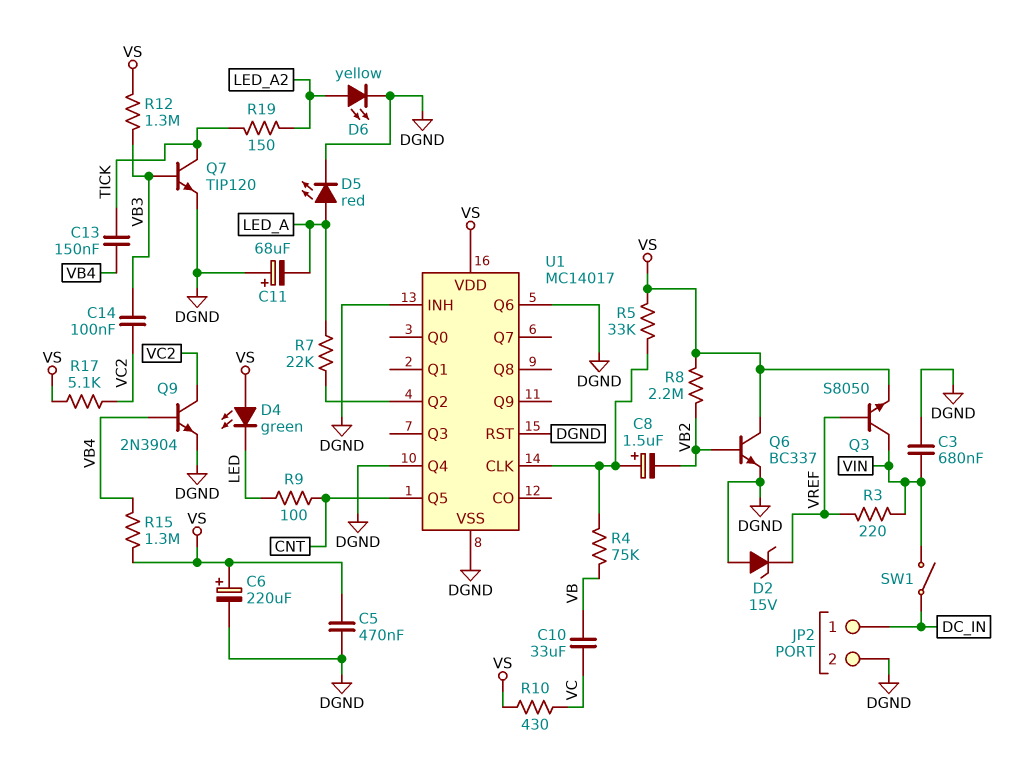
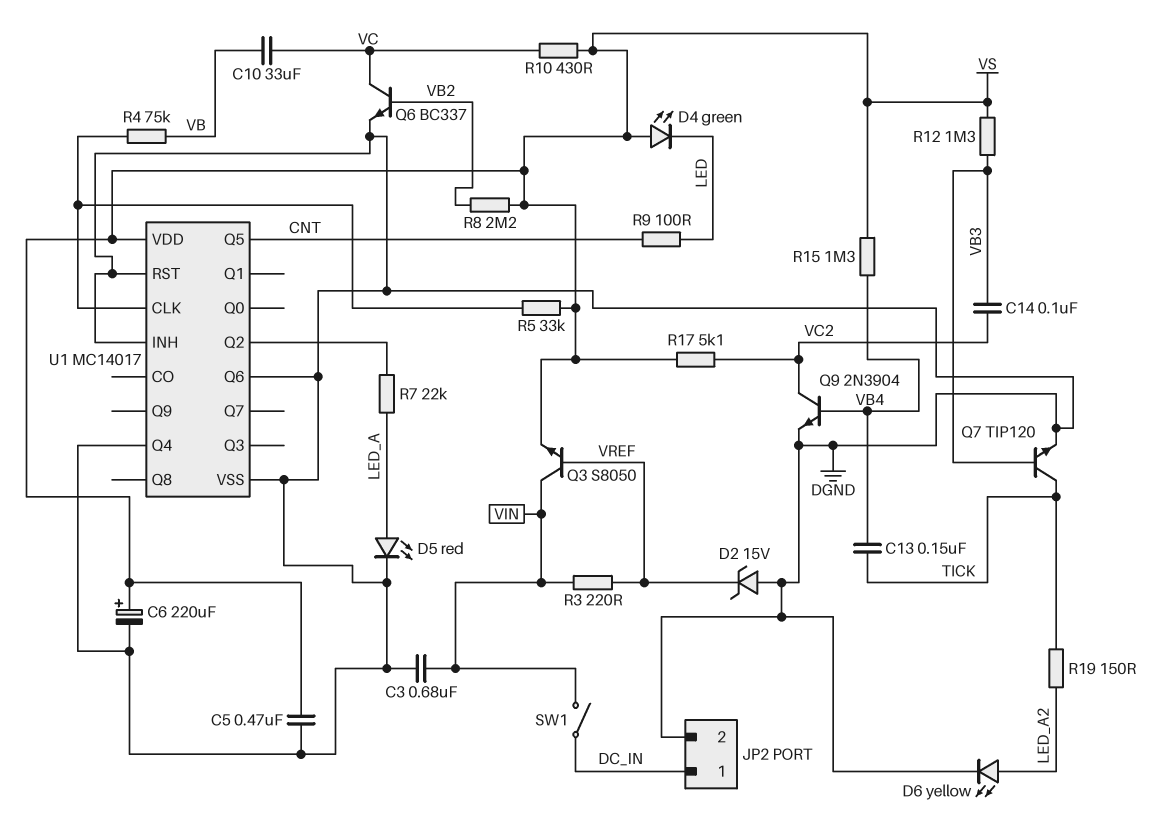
C8: 1.5uF (plus U1/CLK, minus VB2) -> none
C11: 68uF (plus DGND, minus LED_A) -> none
Q6: NPN BC337 (B VB2, C VS, E DGND) -> NPN BC337 (B VB2, C VC, E DGND)

